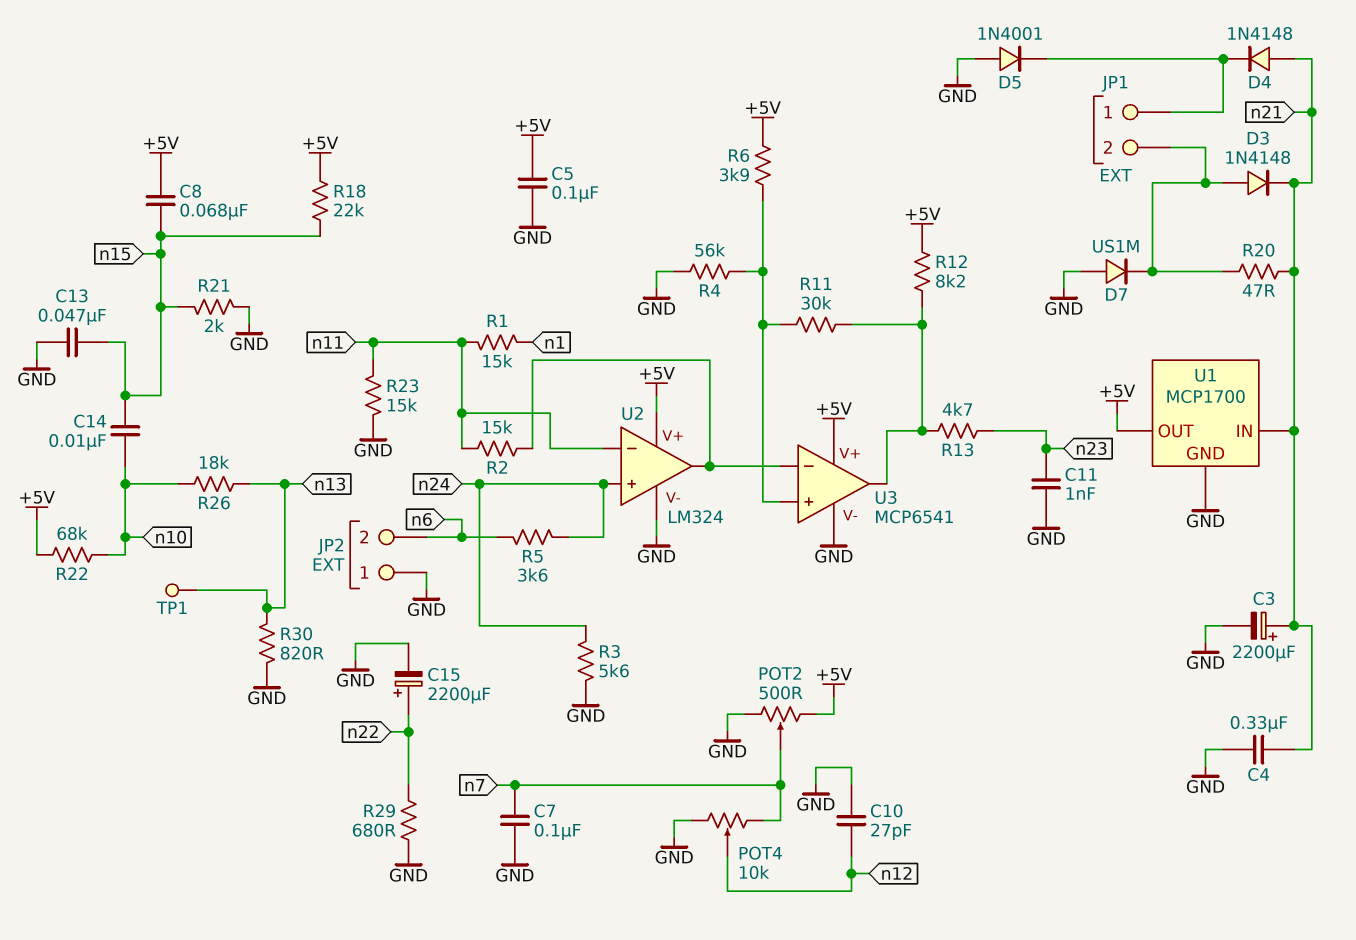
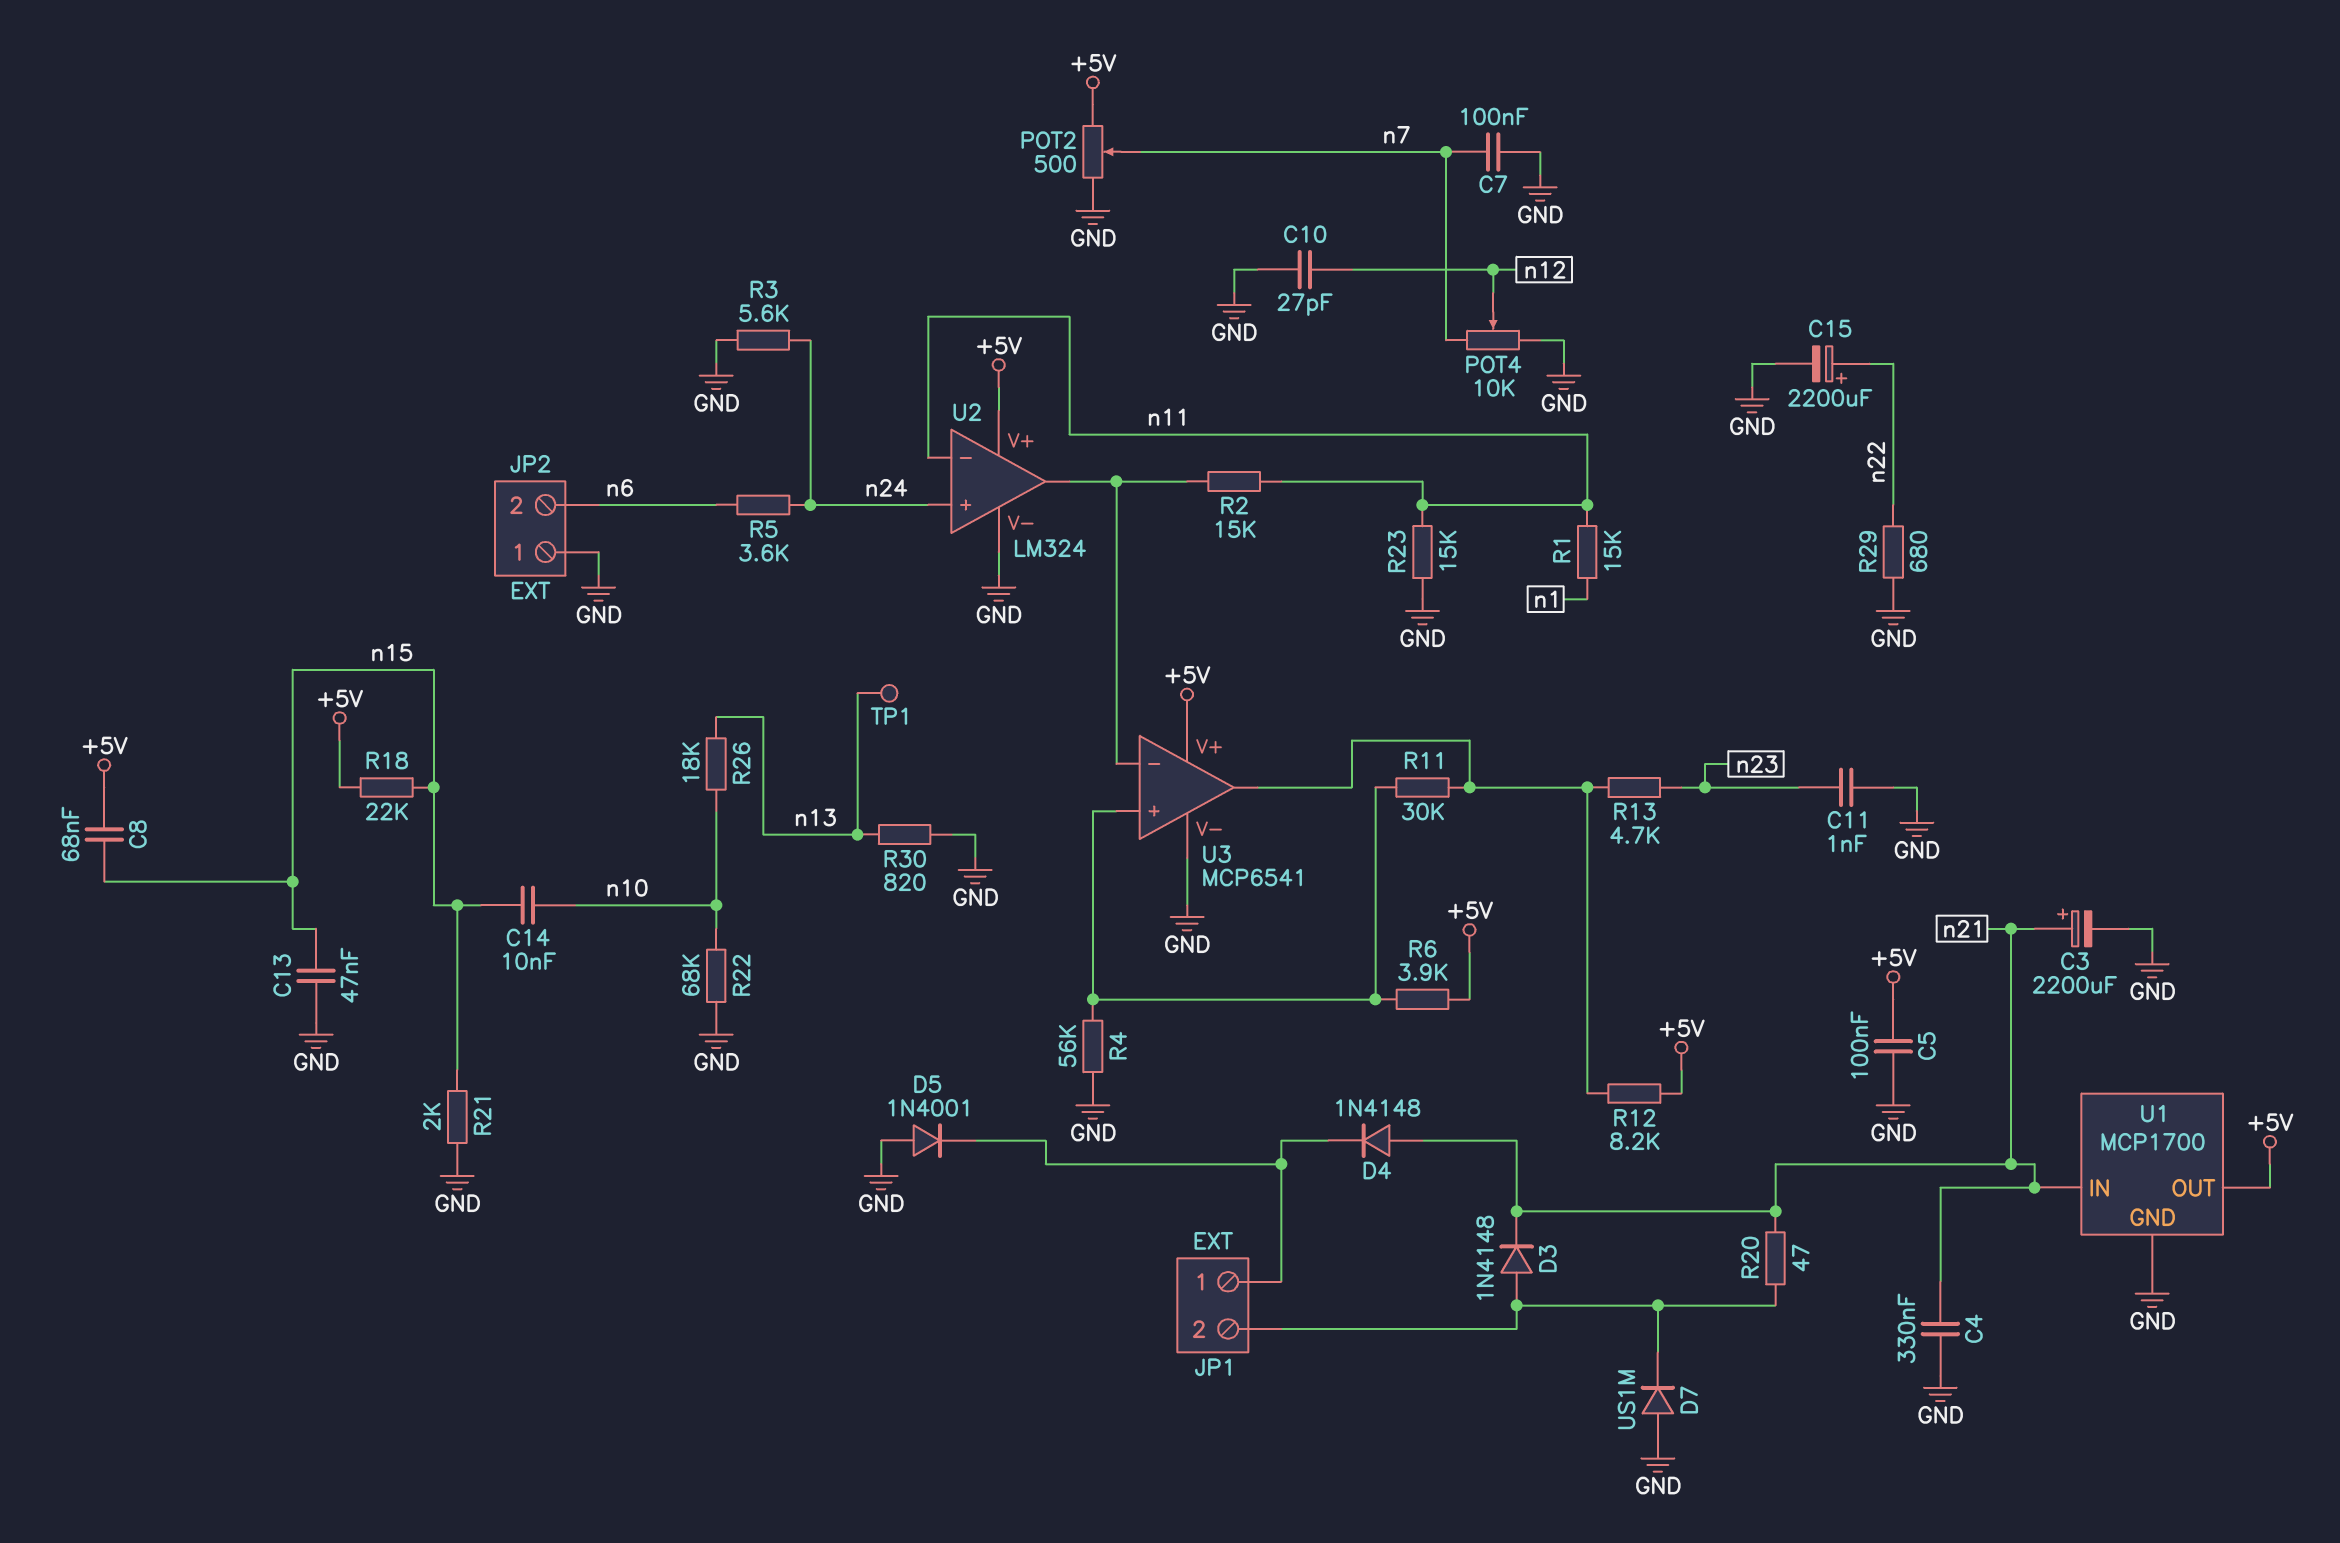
R22: 68k (+5V, n10) -> 68k (GND, n10)

